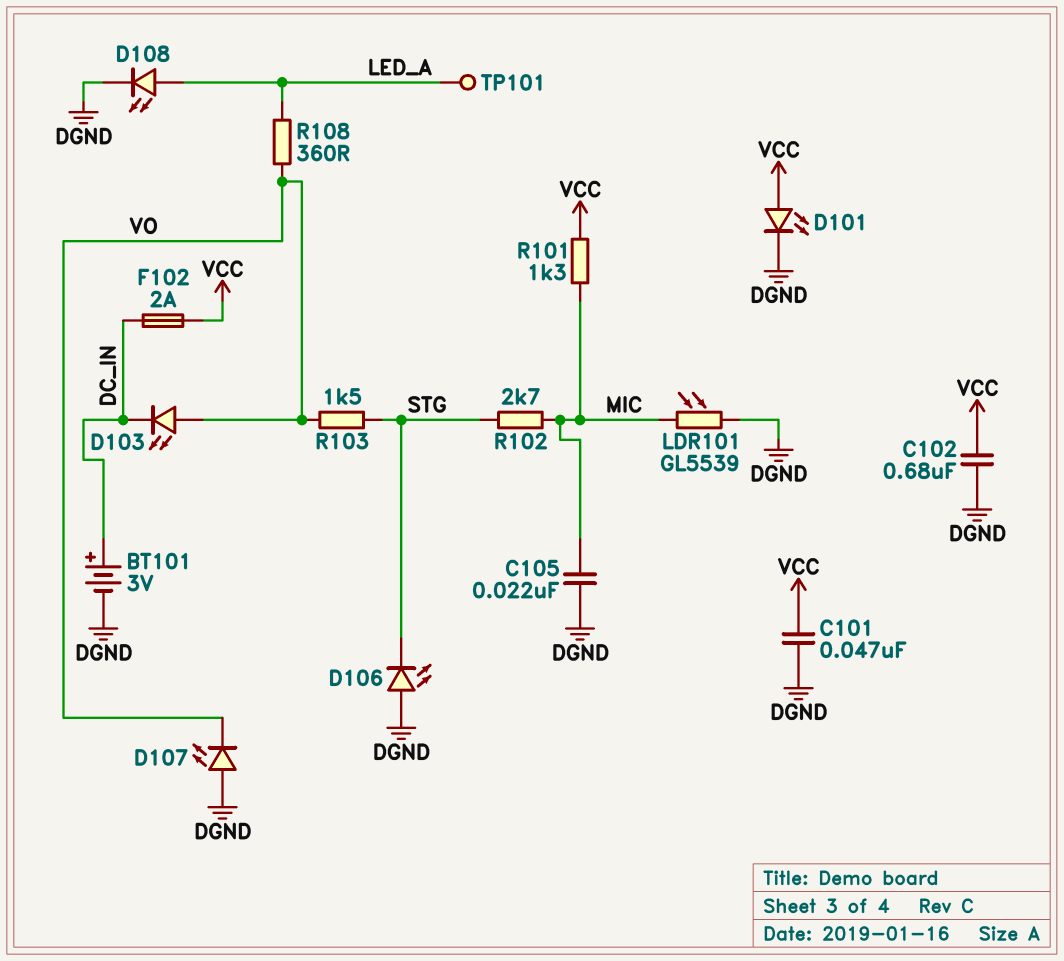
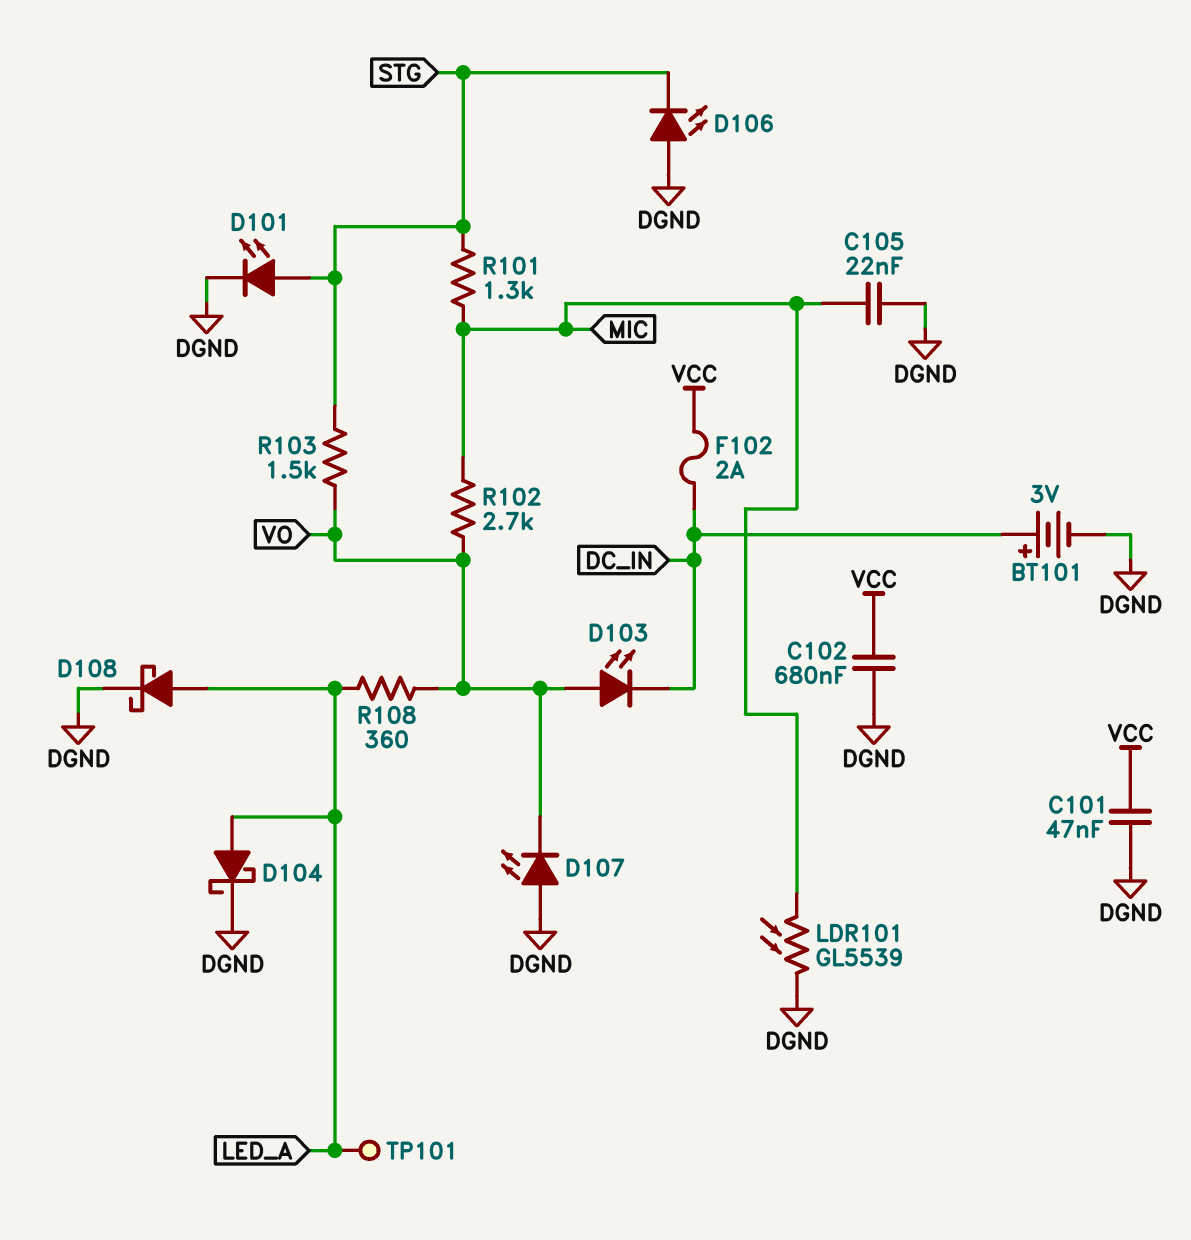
D101: LED (A VCC, K DGND) -> LED (A STG, K DGND)
D104: none -> schottky (A LED_A, K DGND)
D108: LED (A LED_A, K DGND) -> schottky (A LED_A, K DGND)
R101: 1.3k (MIC, VCC) -> 1.3k (MIC, STG)
R102: 2.7k (MIC, STG) -> 2.7k (MIC, VO)

